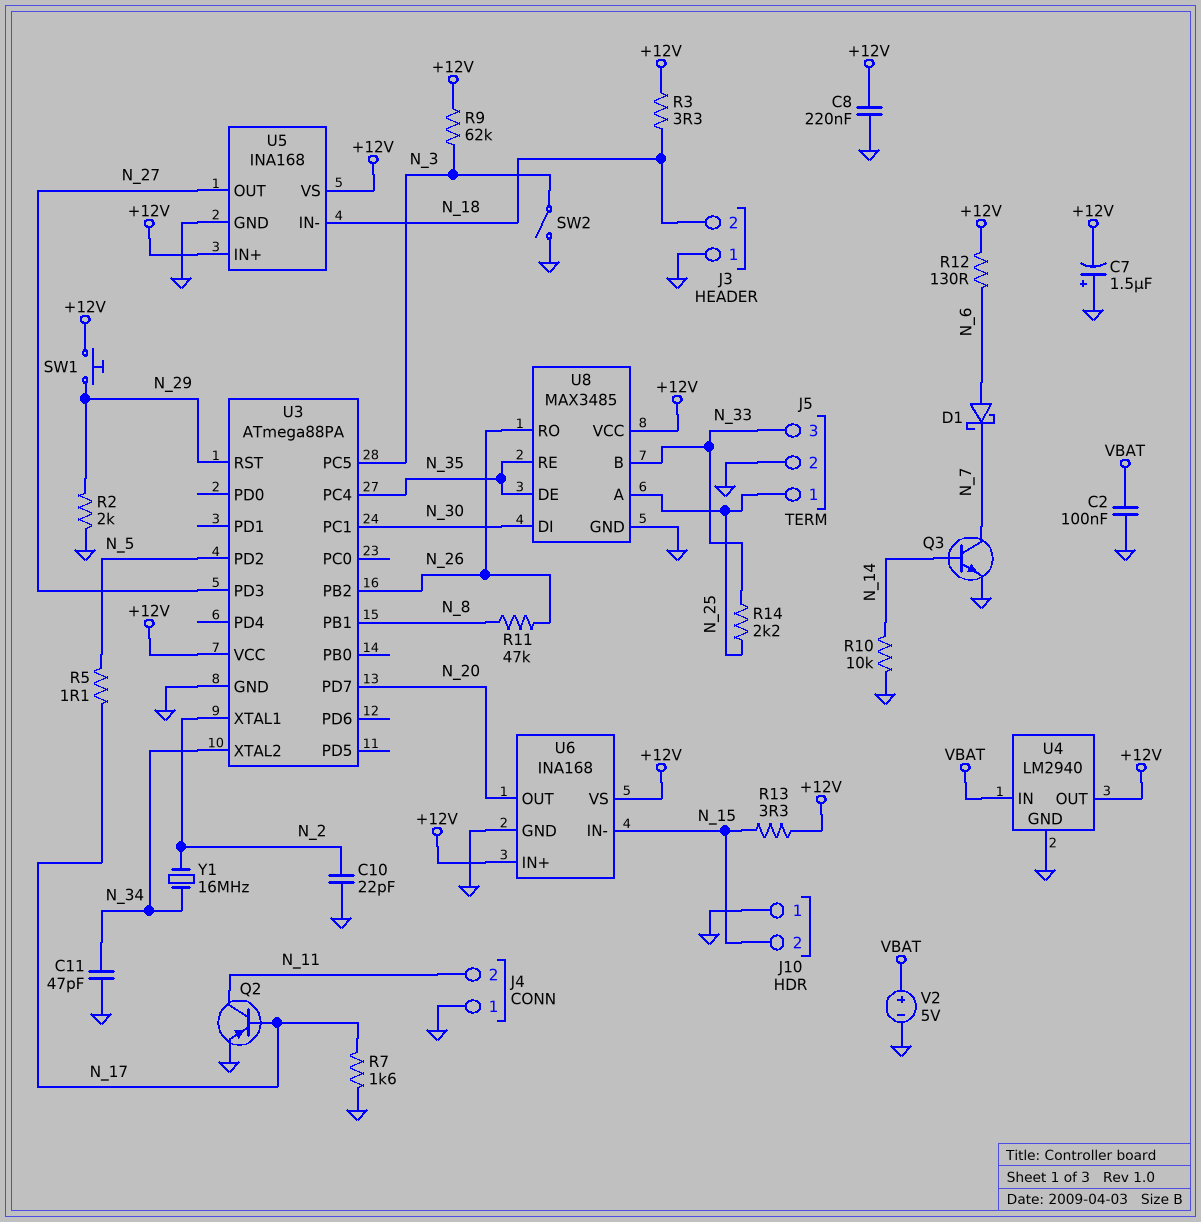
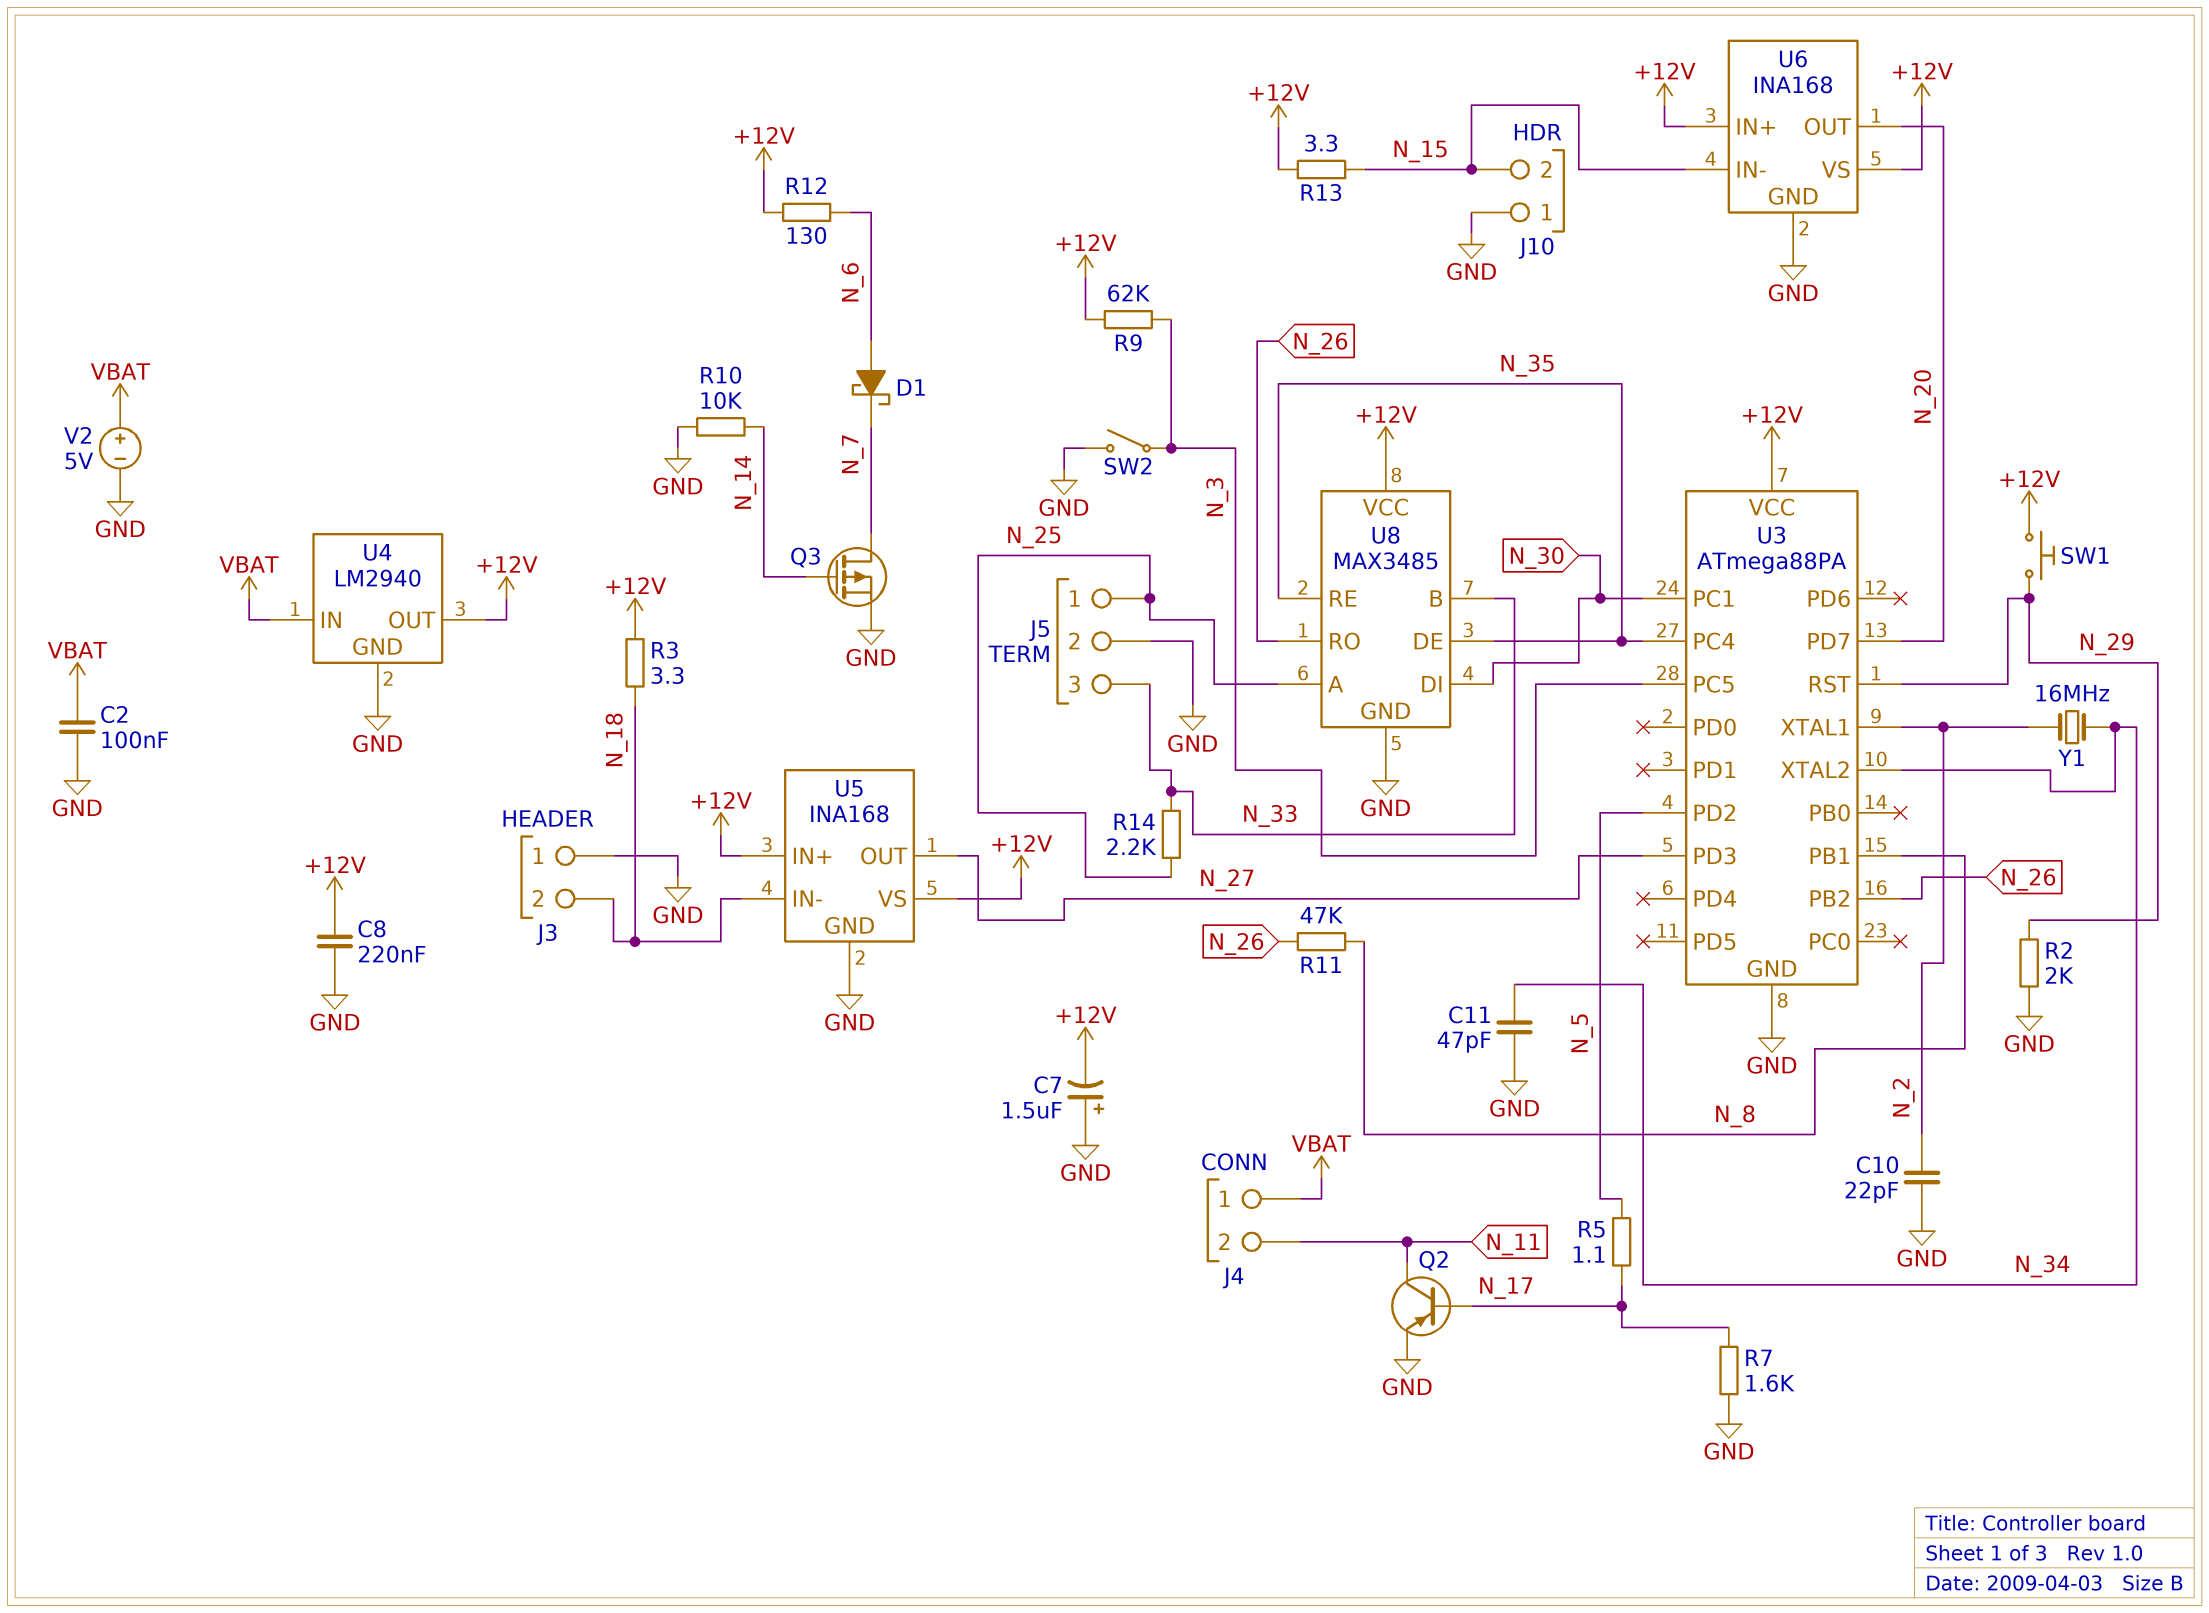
J4 pin 1: GND -> VBAT
Q3: NPN (B N_14, C N_7, E GND) -> PMOS (G N_14, D N_7, S GND)

